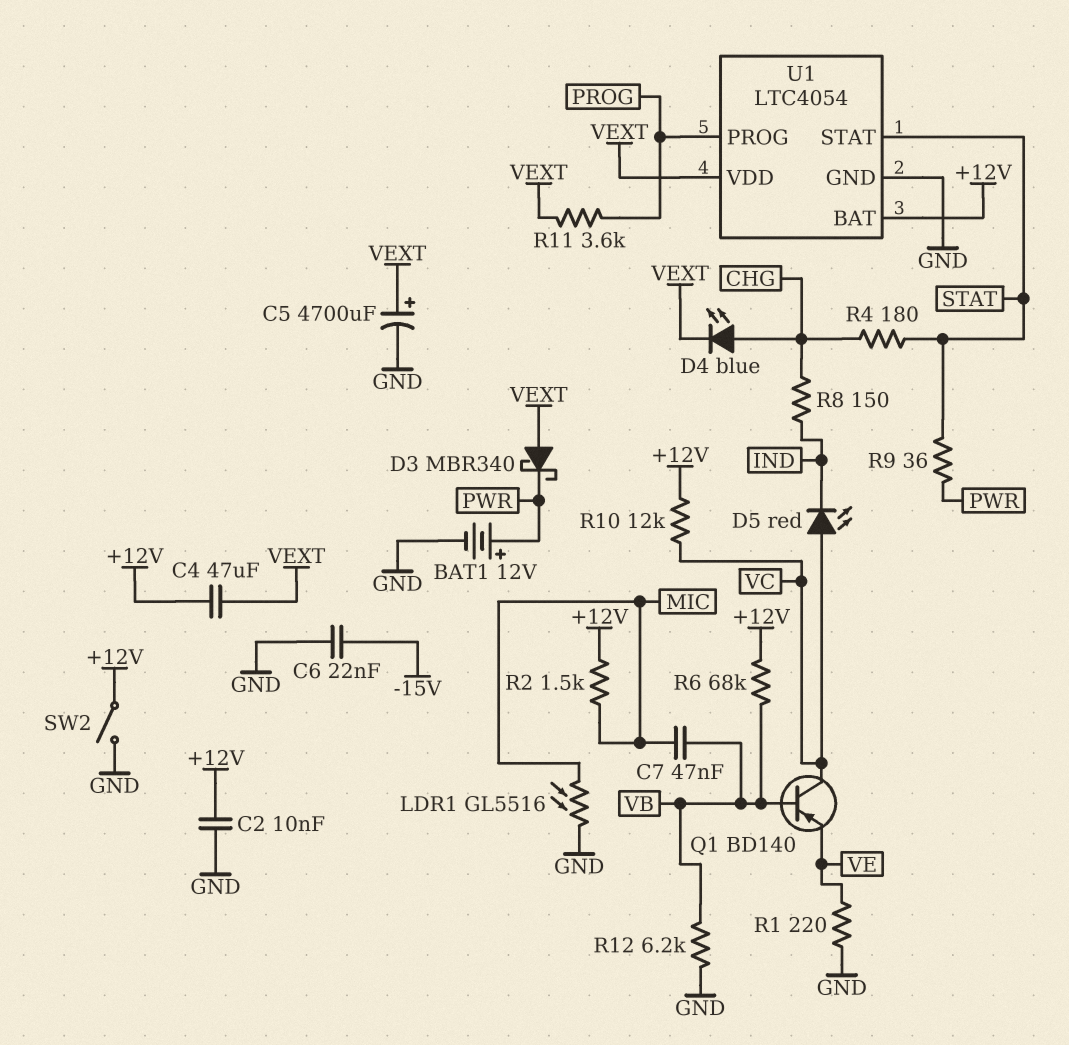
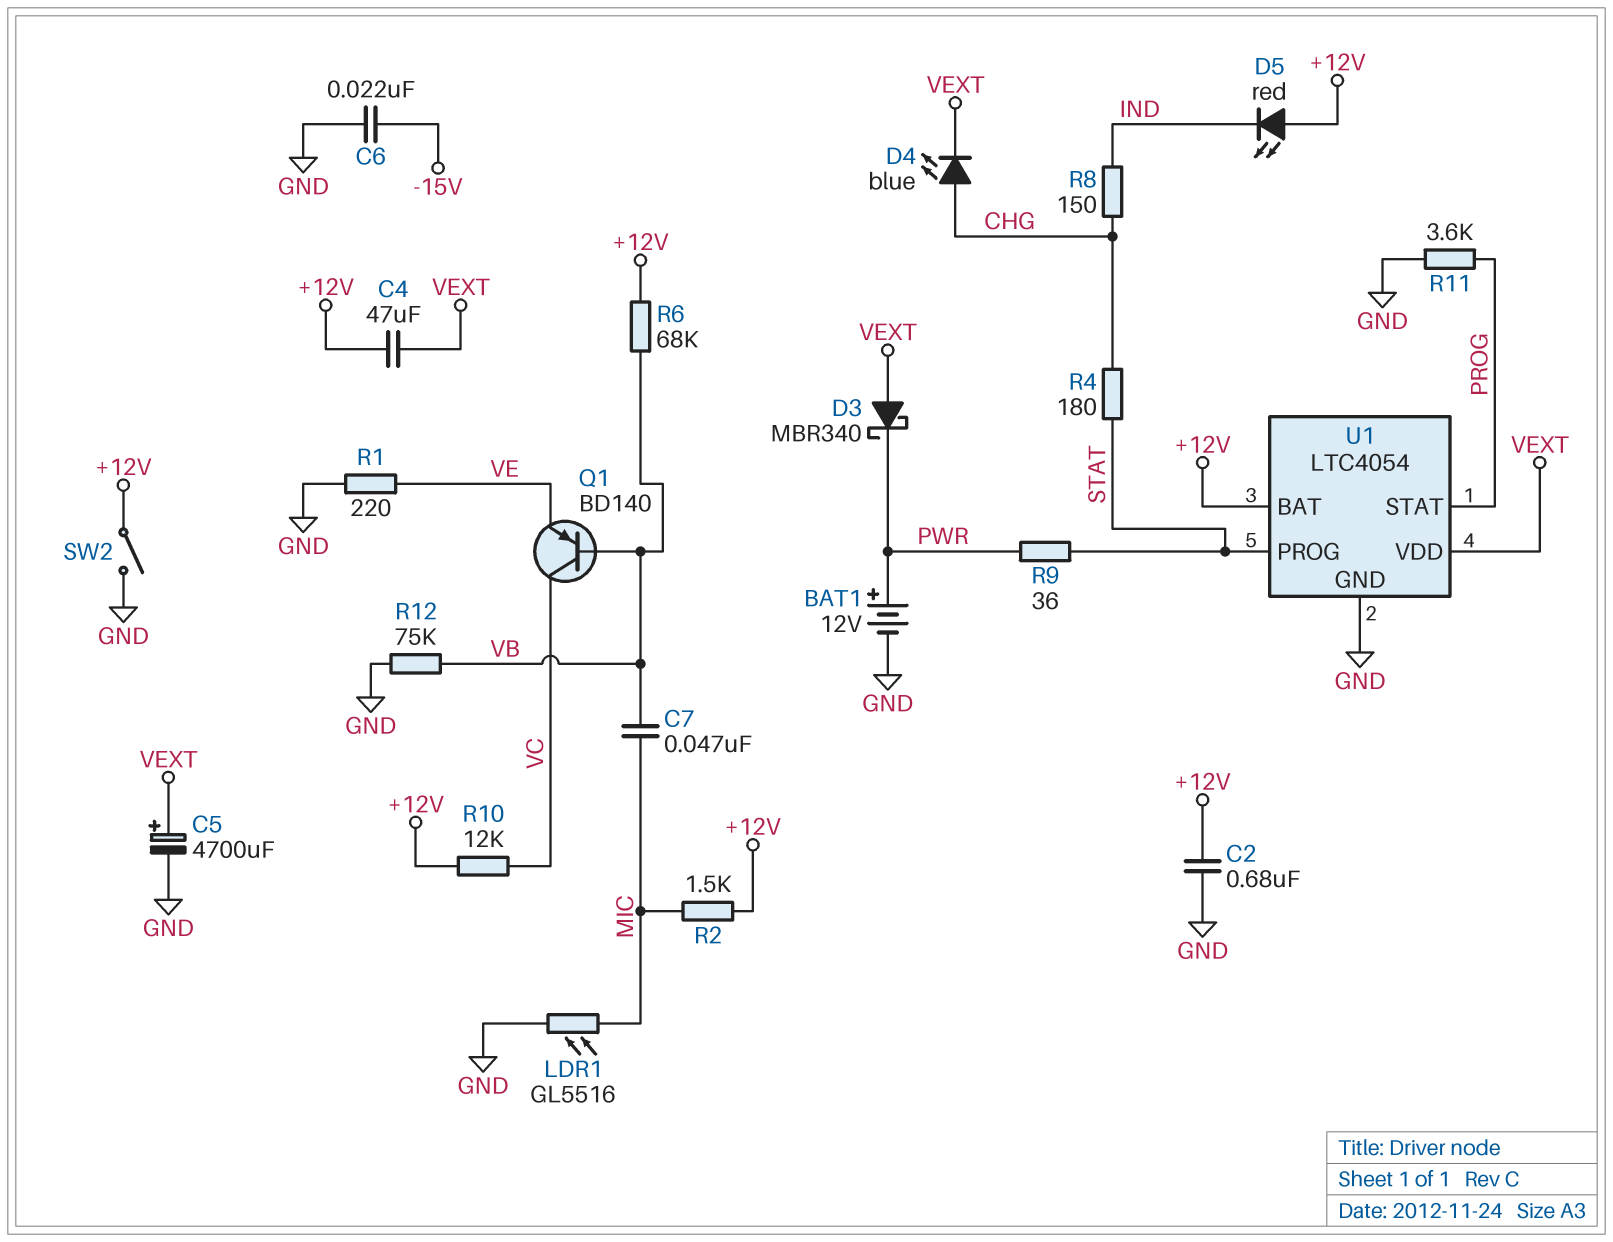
C2: 10nF (+12V, GND) -> 680nF (+12V, GND)
D5: LED red (A VC, K IND) -> LED red (A +12V, K IND)
R11: 3.6k (PROG, VEXT) -> 3.6k (GND, PROG)
R12: 6.2k (GND, VB) -> 75k (GND, VB)
U1 pin PROG: PROG -> STAT
U1 pin STAT: STAT -> PROG

